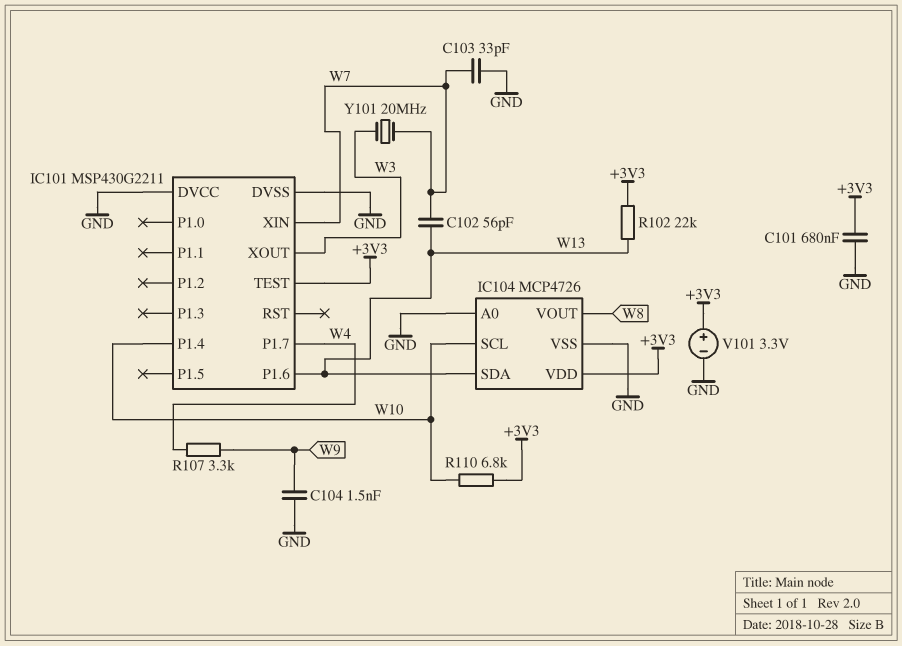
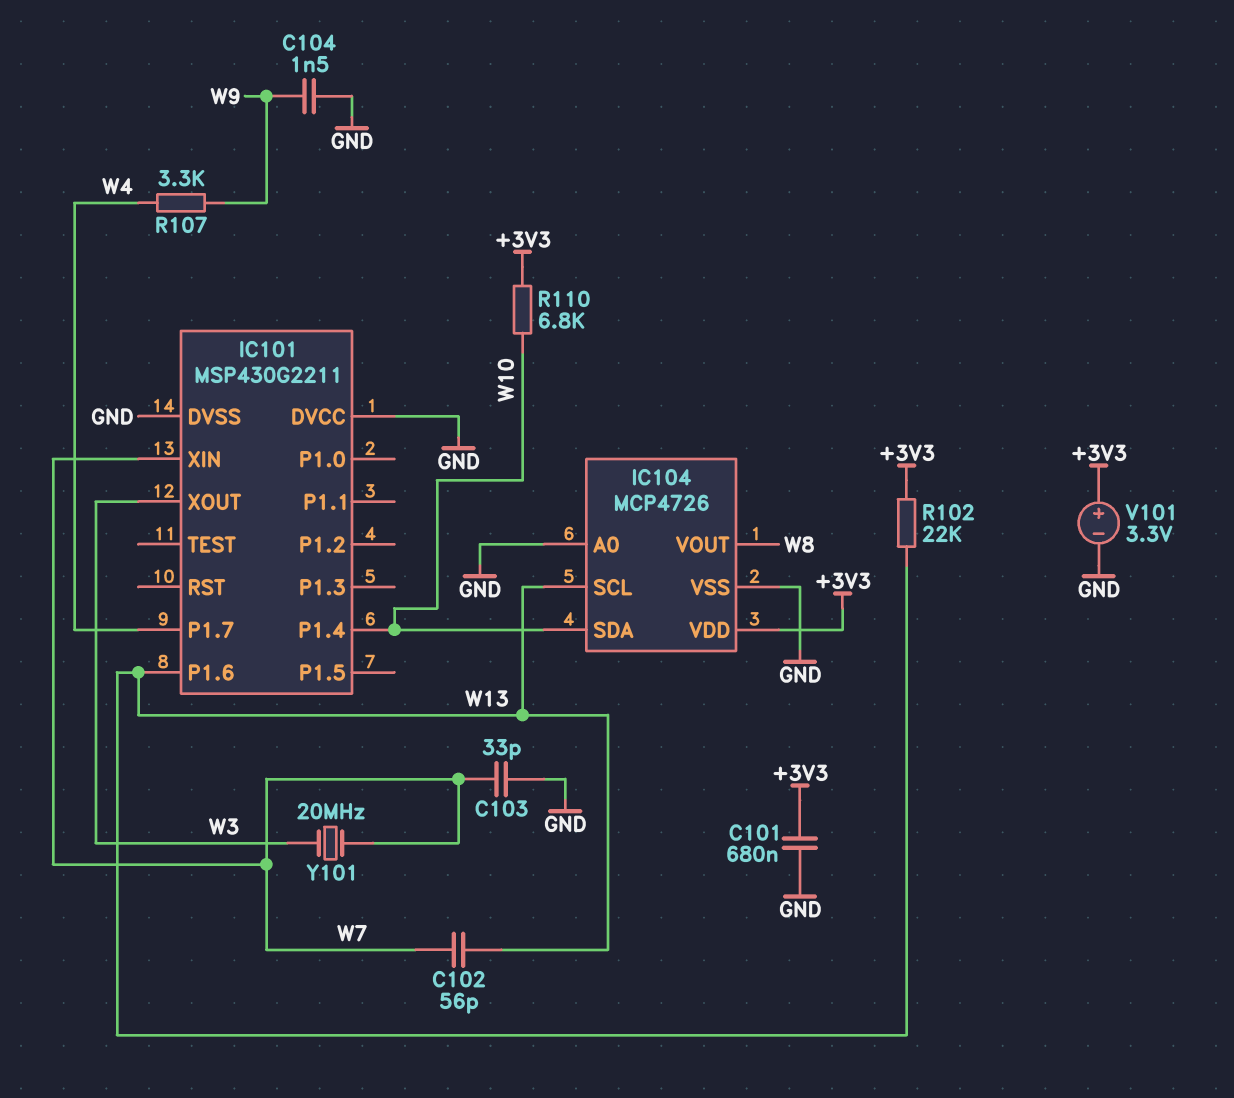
IC101 pin TEST: +3V3 -> none
IC104 pin SCL: W10 -> W13
IC104 pin SDA: W13 -> W10

